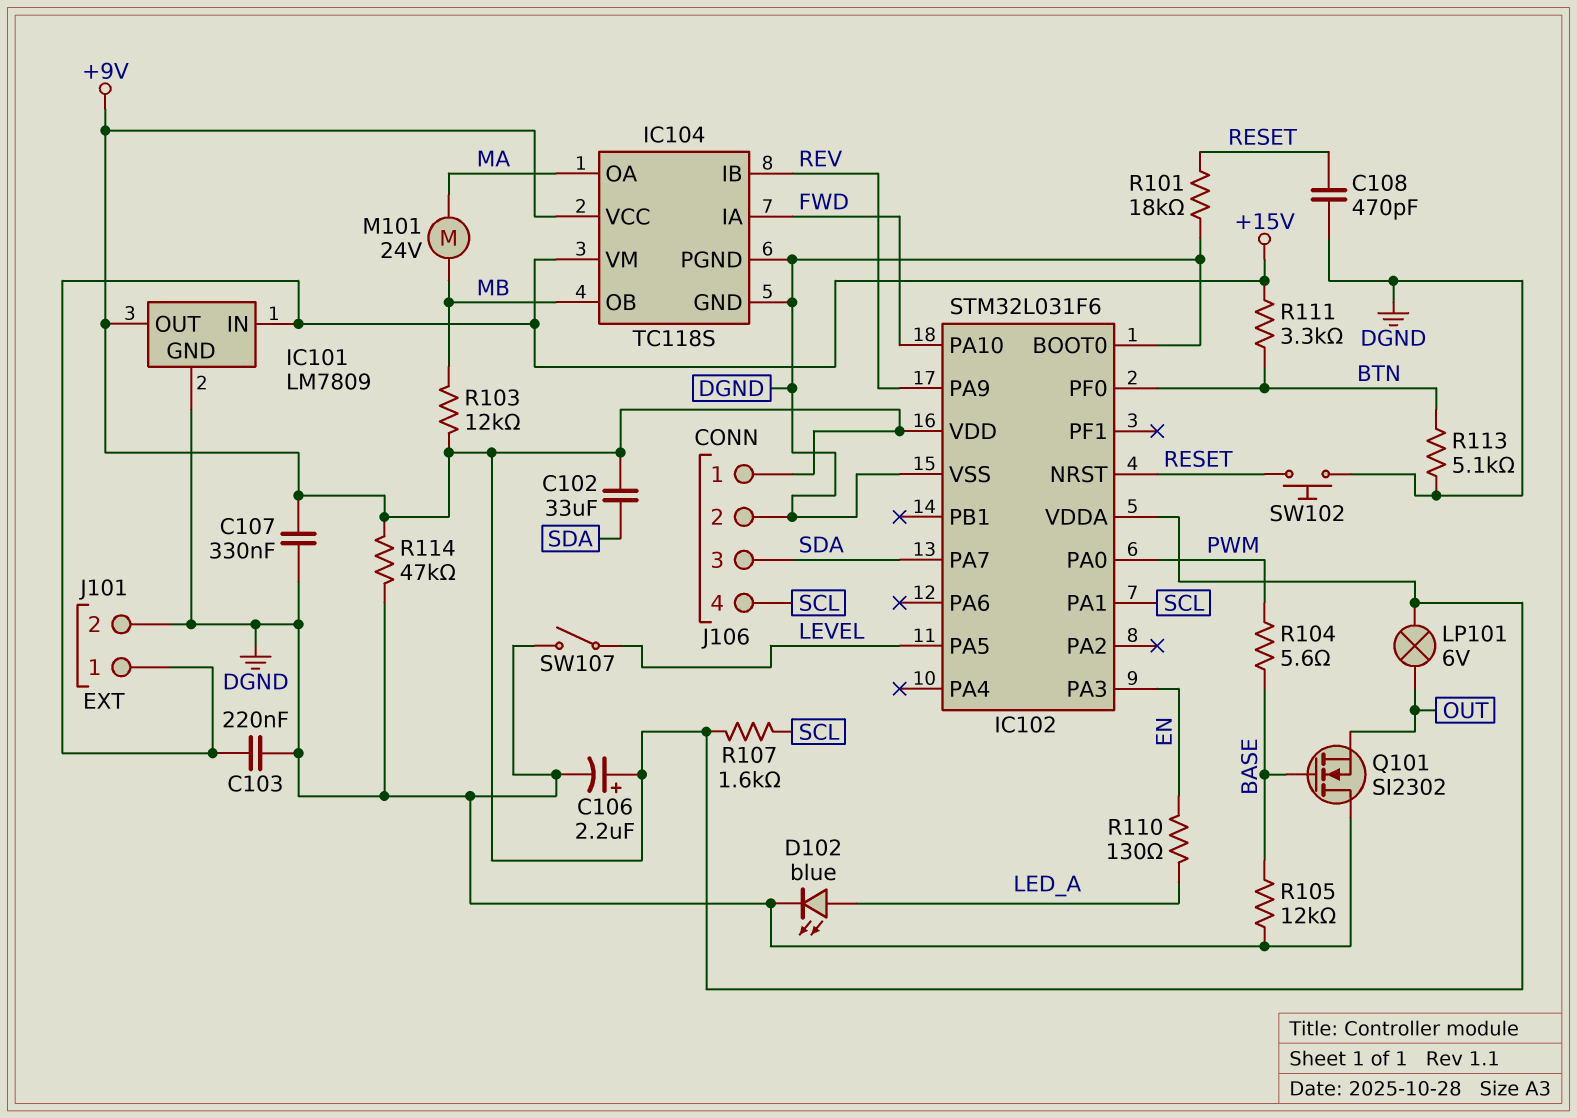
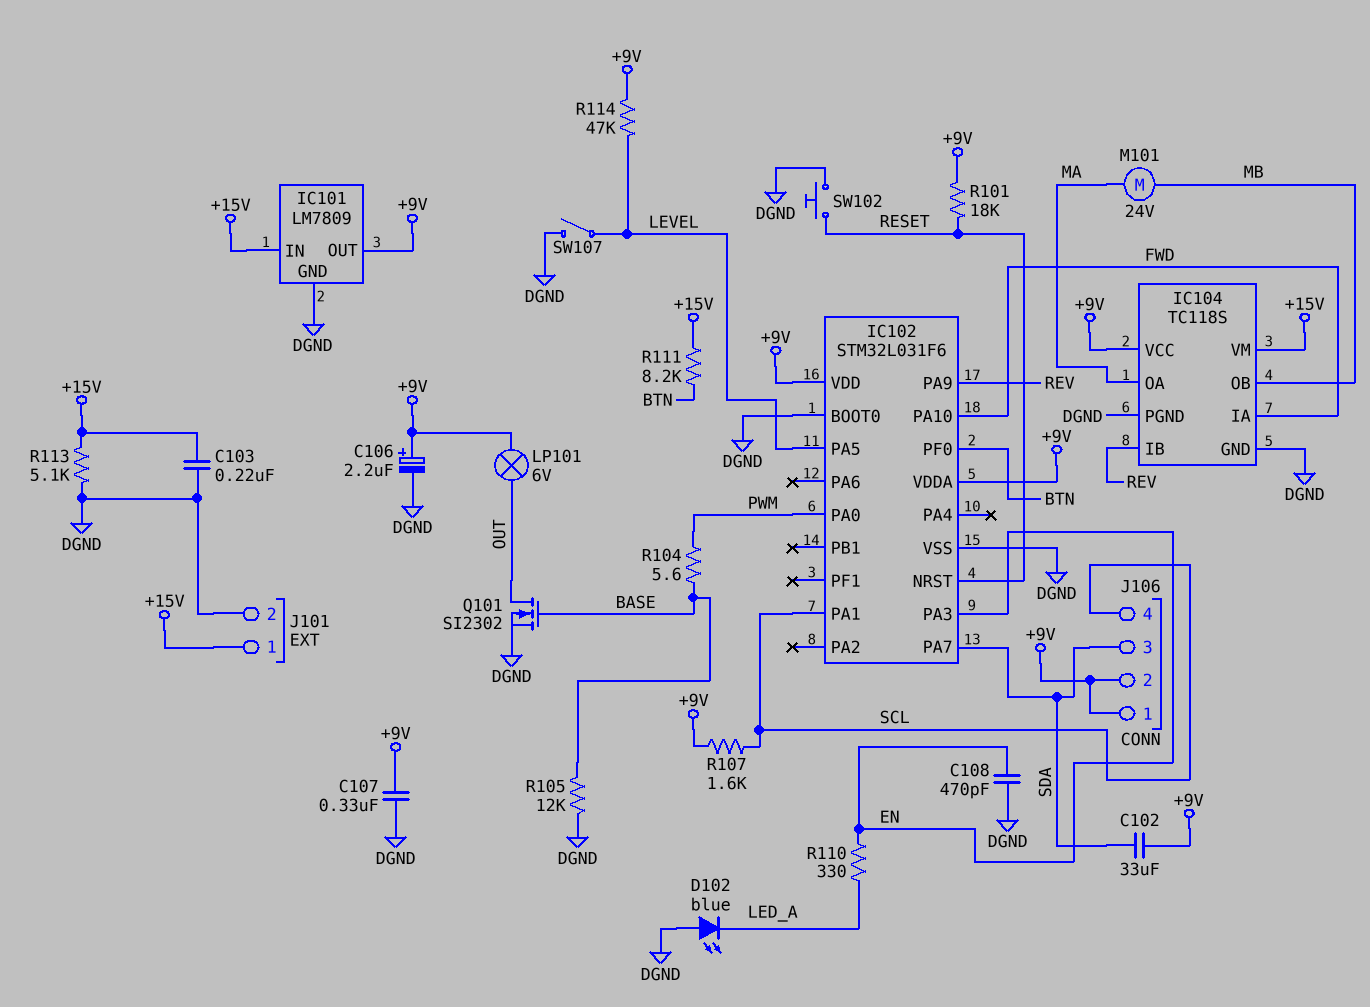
C108: 470pF (DGND, RESET) -> 470pF (DGND, EN)
D102: LED blue (A LED_A, K DGND) -> LED blue (A DGND, K LED_A)
J106 pin 2: DGND -> +9V
Q101: NMOS SI2302 (G BASE, D DGND, S OUT) -> NMOS SI2302 (G BASE, D OUT, S DGND)
R101: 18k (DGND, RESET) -> 18k (+9V, RESET)
R103: 12k (+9V, MB) -> none
R110: 130 (EN, LED_A) -> 330 (EN, LED_A)
R111: 3.3k (+15V, BTN) -> 8.2k (+15V, BTN)
R113: 5.1k (BTN, DGND) -> 5.1k (+15V, DGND)
R114: 47k (+9V, DGND) -> 47k (+9V, LEVEL)

